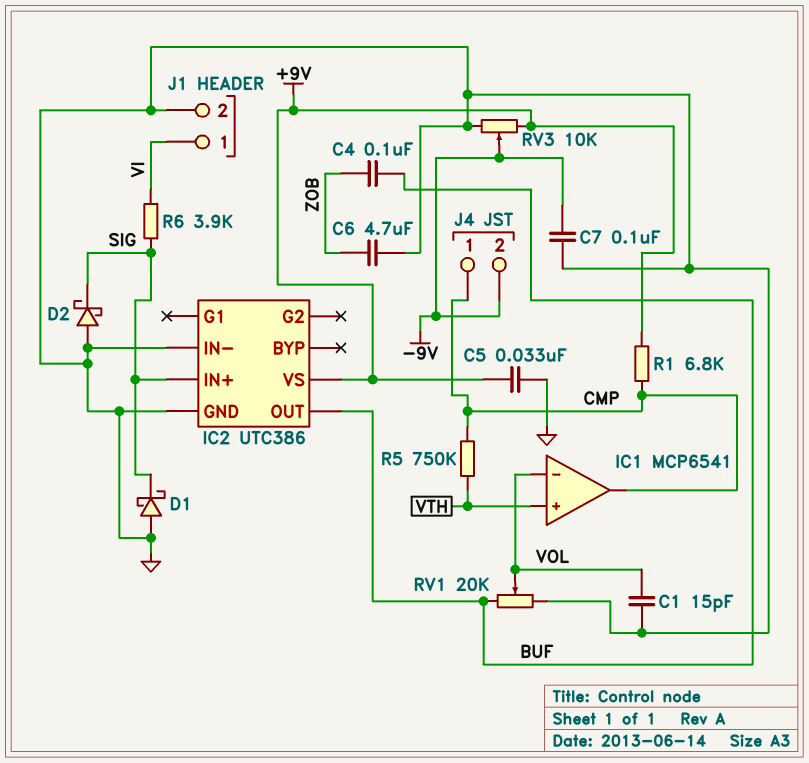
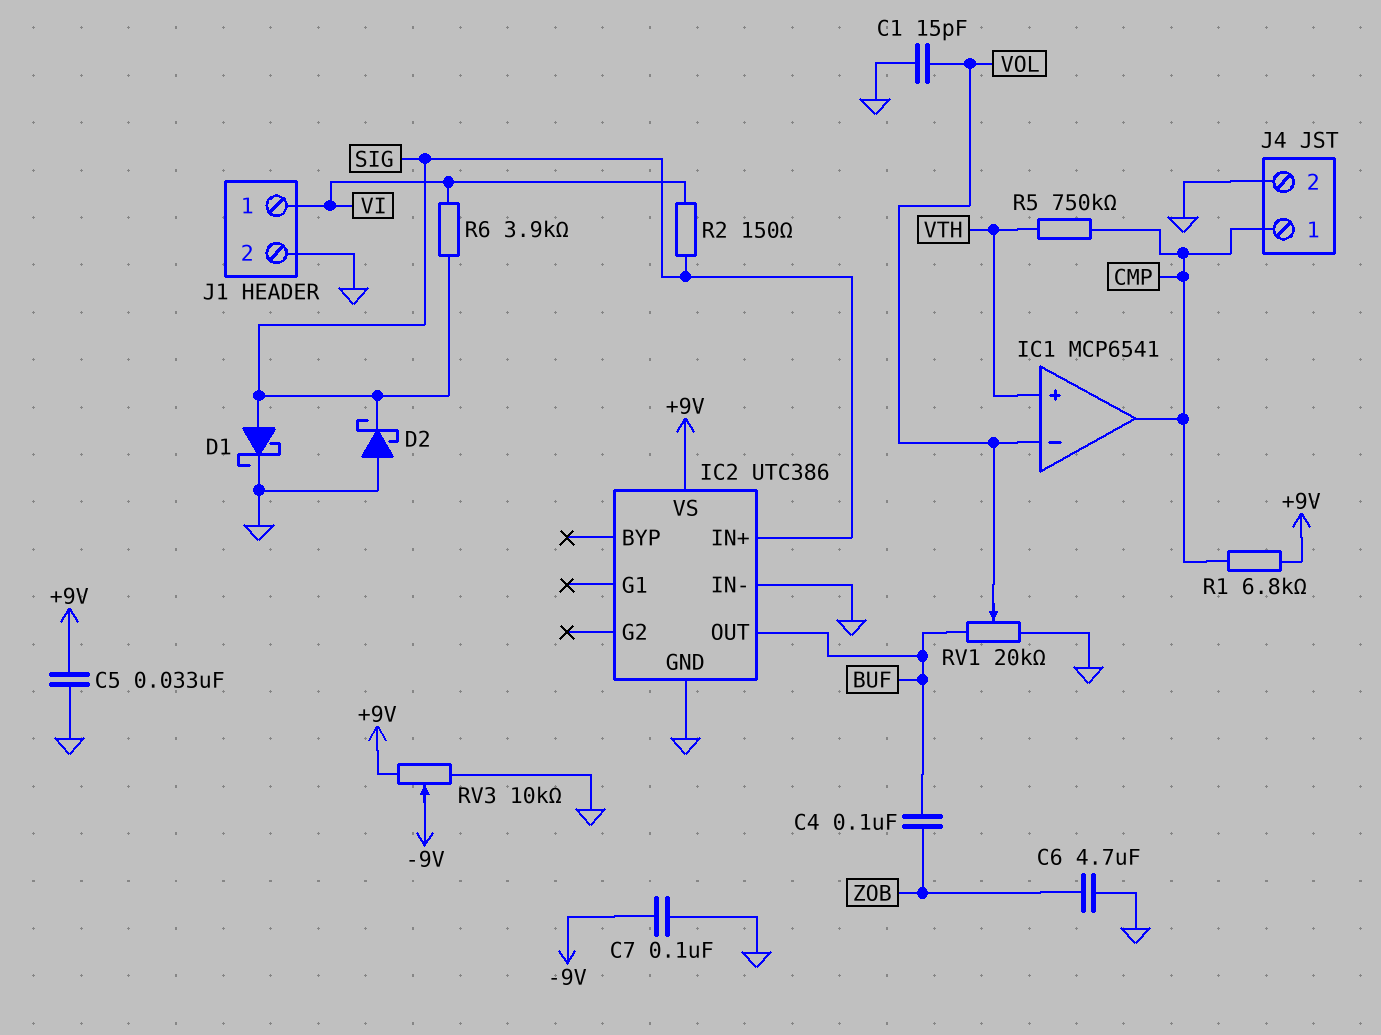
D1: schottky (A GND, K SIG) -> schottky (A SIG, K GND)
J4 pin 2: -9V -> GND
R2: none -> 150 (SIG, VI)

